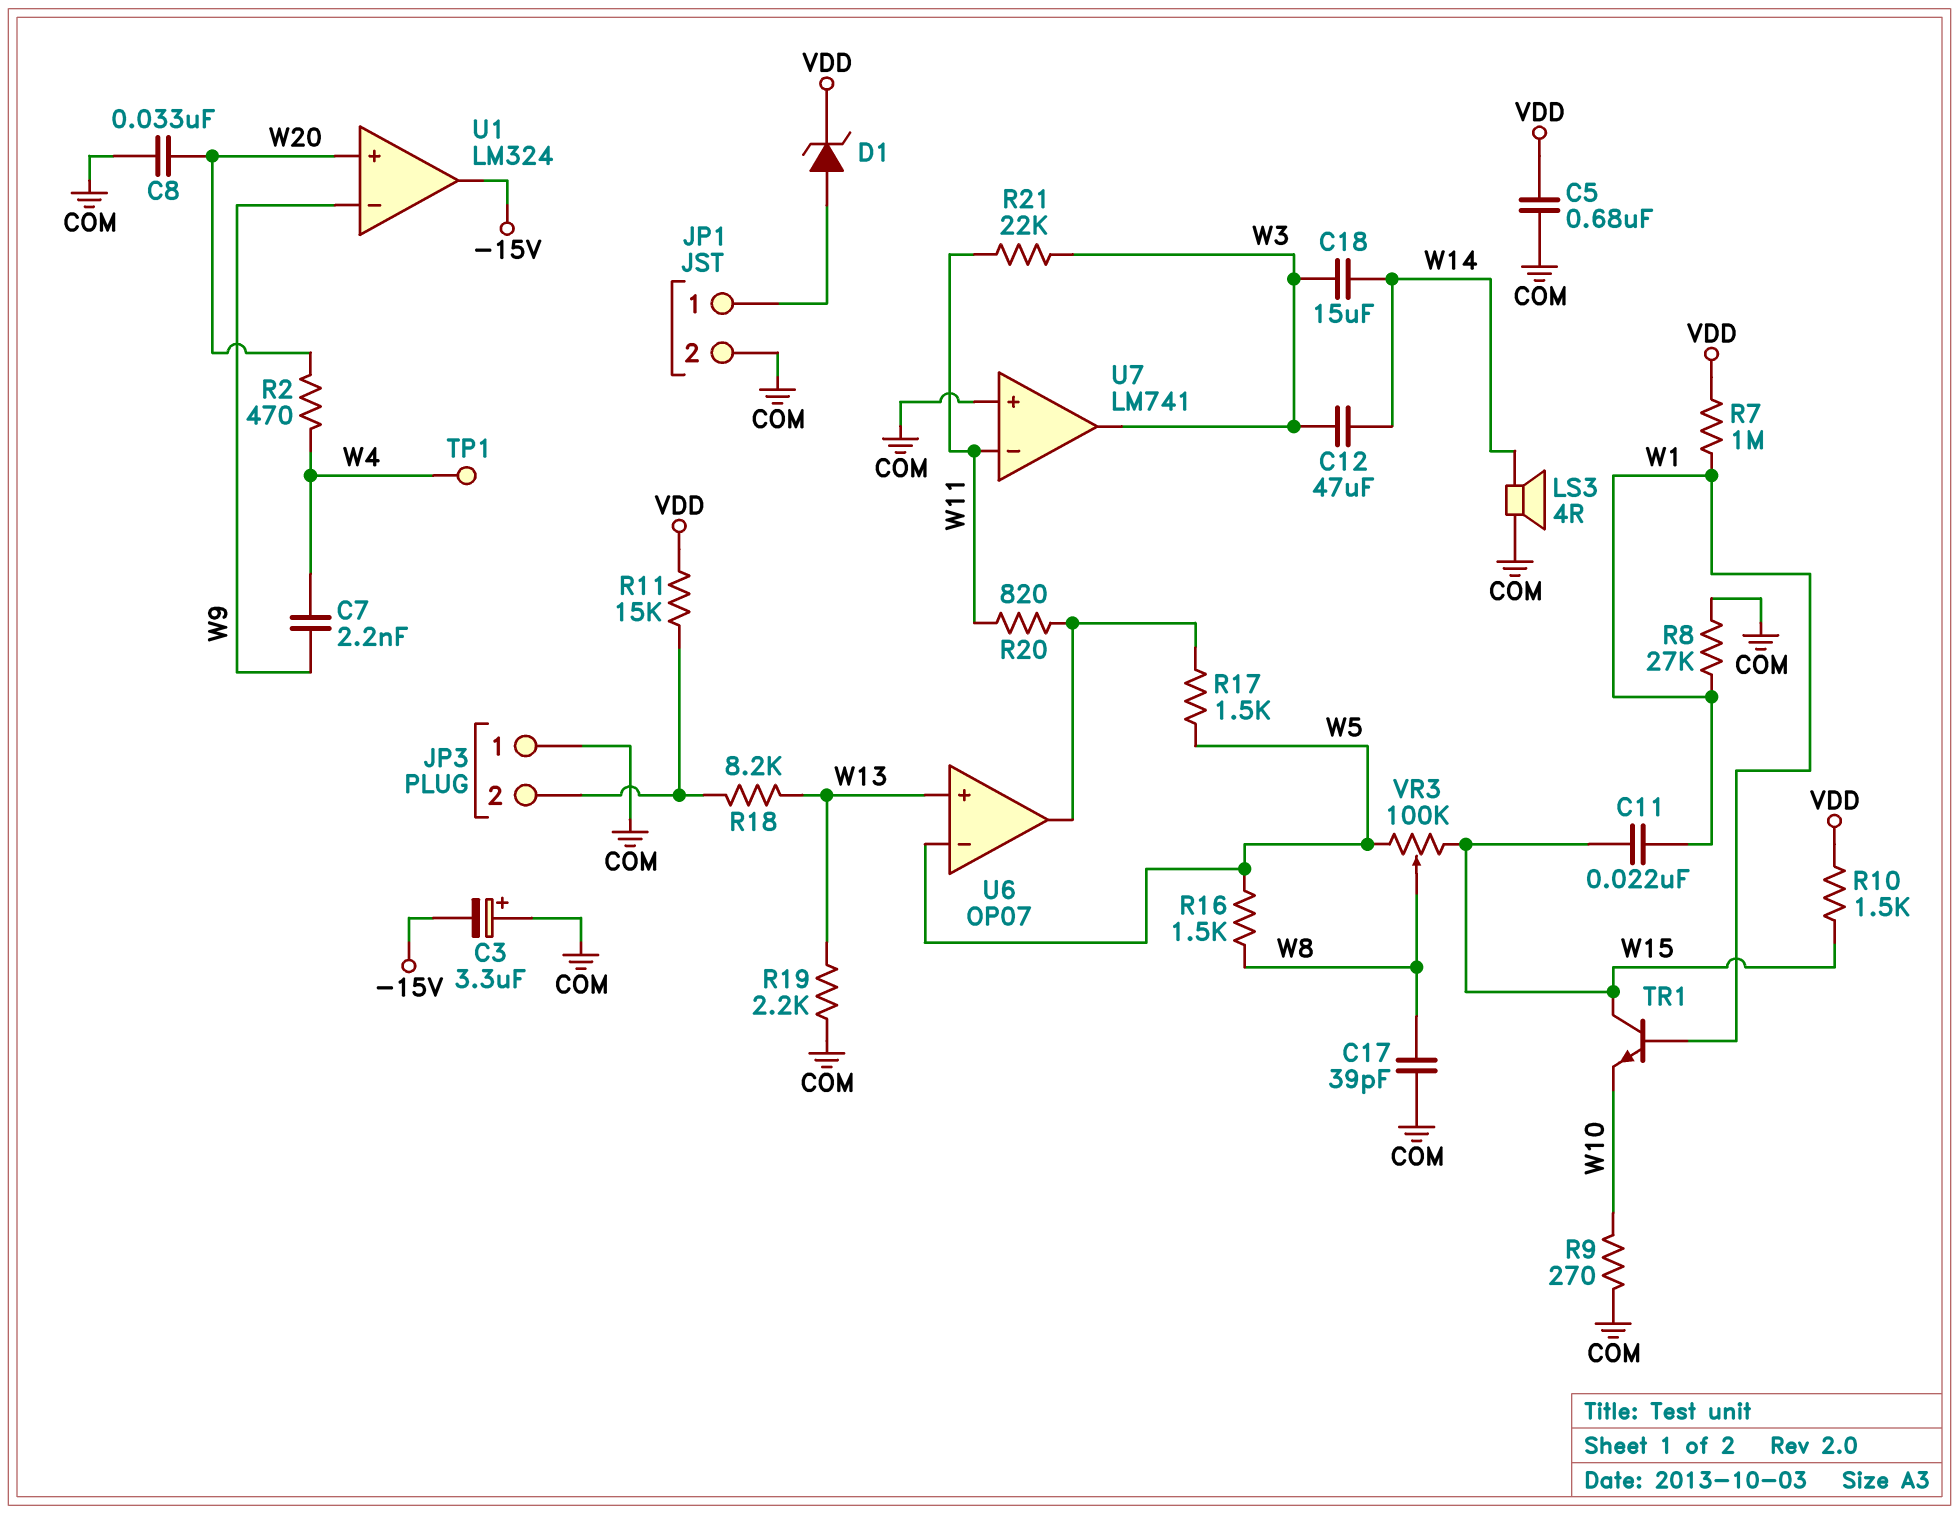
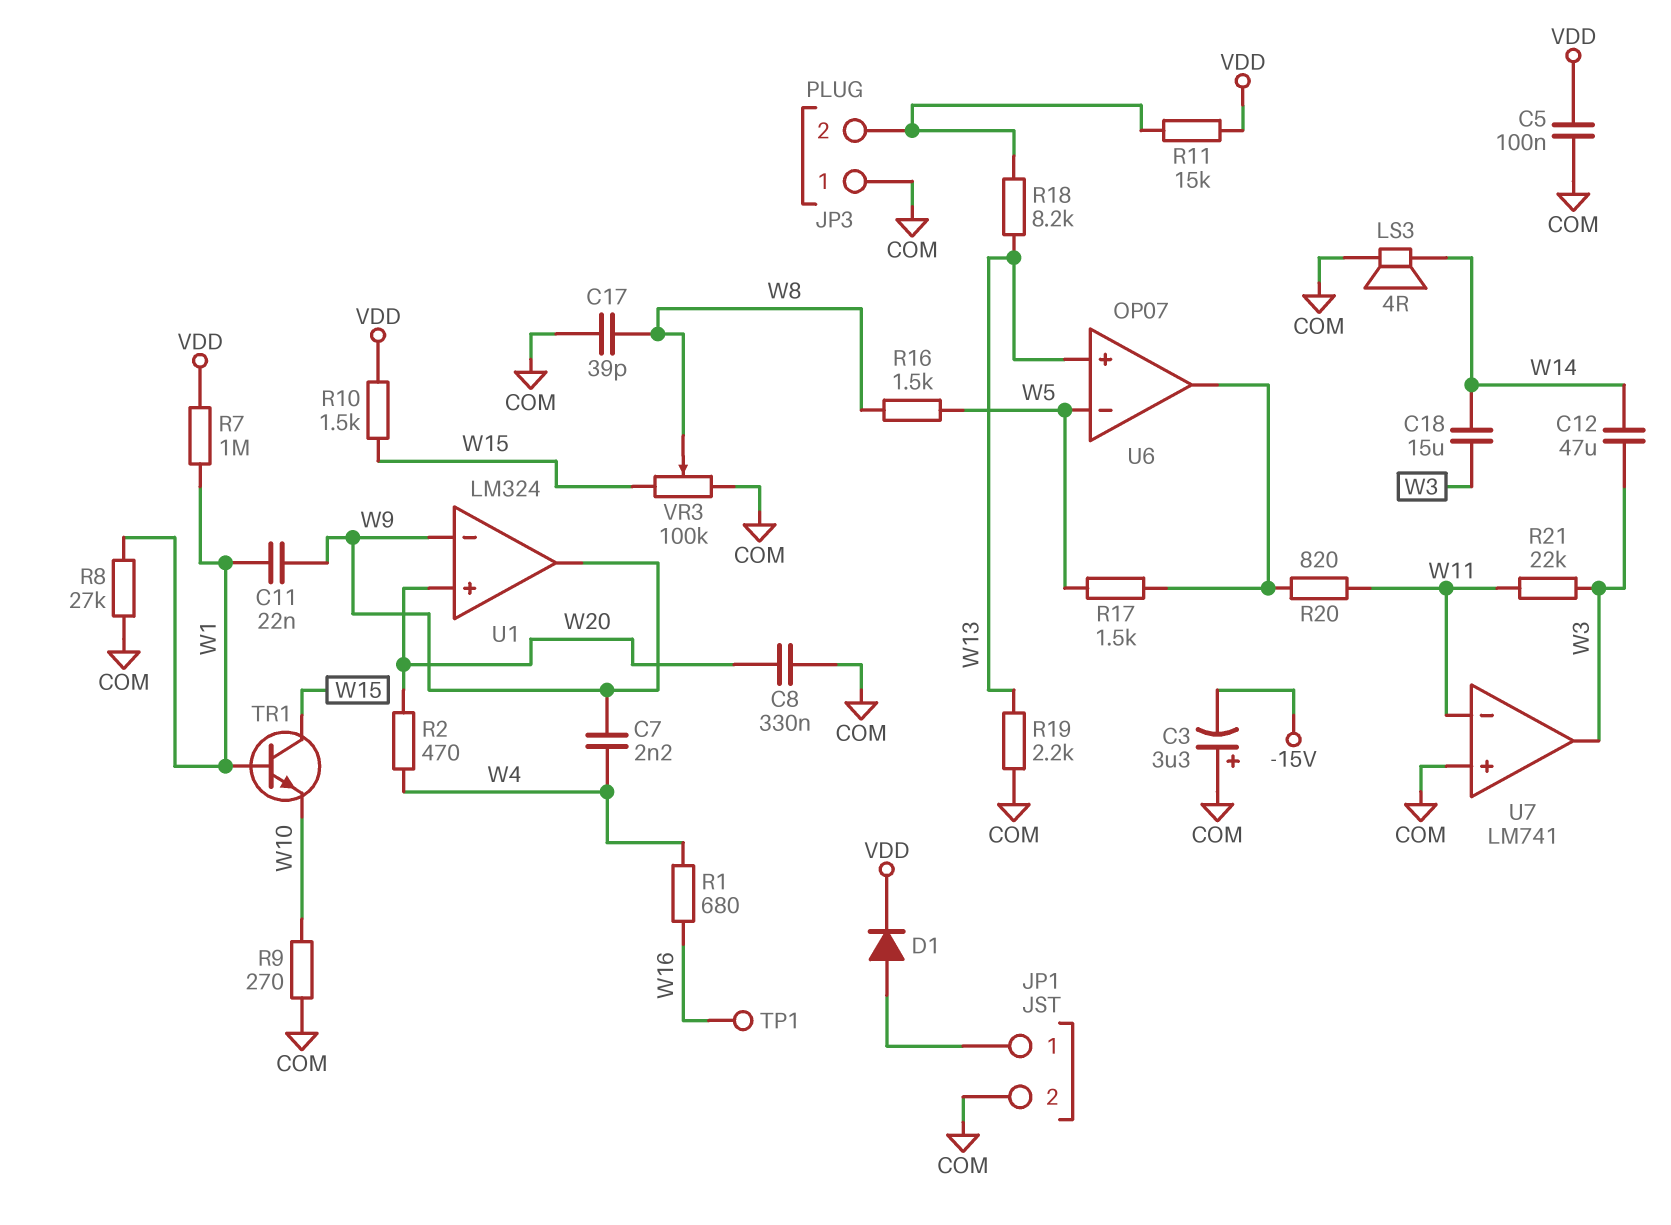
C5: 680nF (COM, VDD) -> 100nF (COM, VDD)
C8: 33nF (COM, W20) -> 330nF (COM, W20)
C11: 22nF (W1, W15) -> 22nF (W1, W9)
D1: zener (A JP1/1, K VDD) -> diode (A JP1/1, K VDD)
R1: none -> 680 (W4, W16)
TP1: test point (W4) -> test point (W16)
U1 pin out: -15V -> W9
VR3: 100k (W5, W15, wiper W8) -> 100k (COM, W15, wiper W8)

